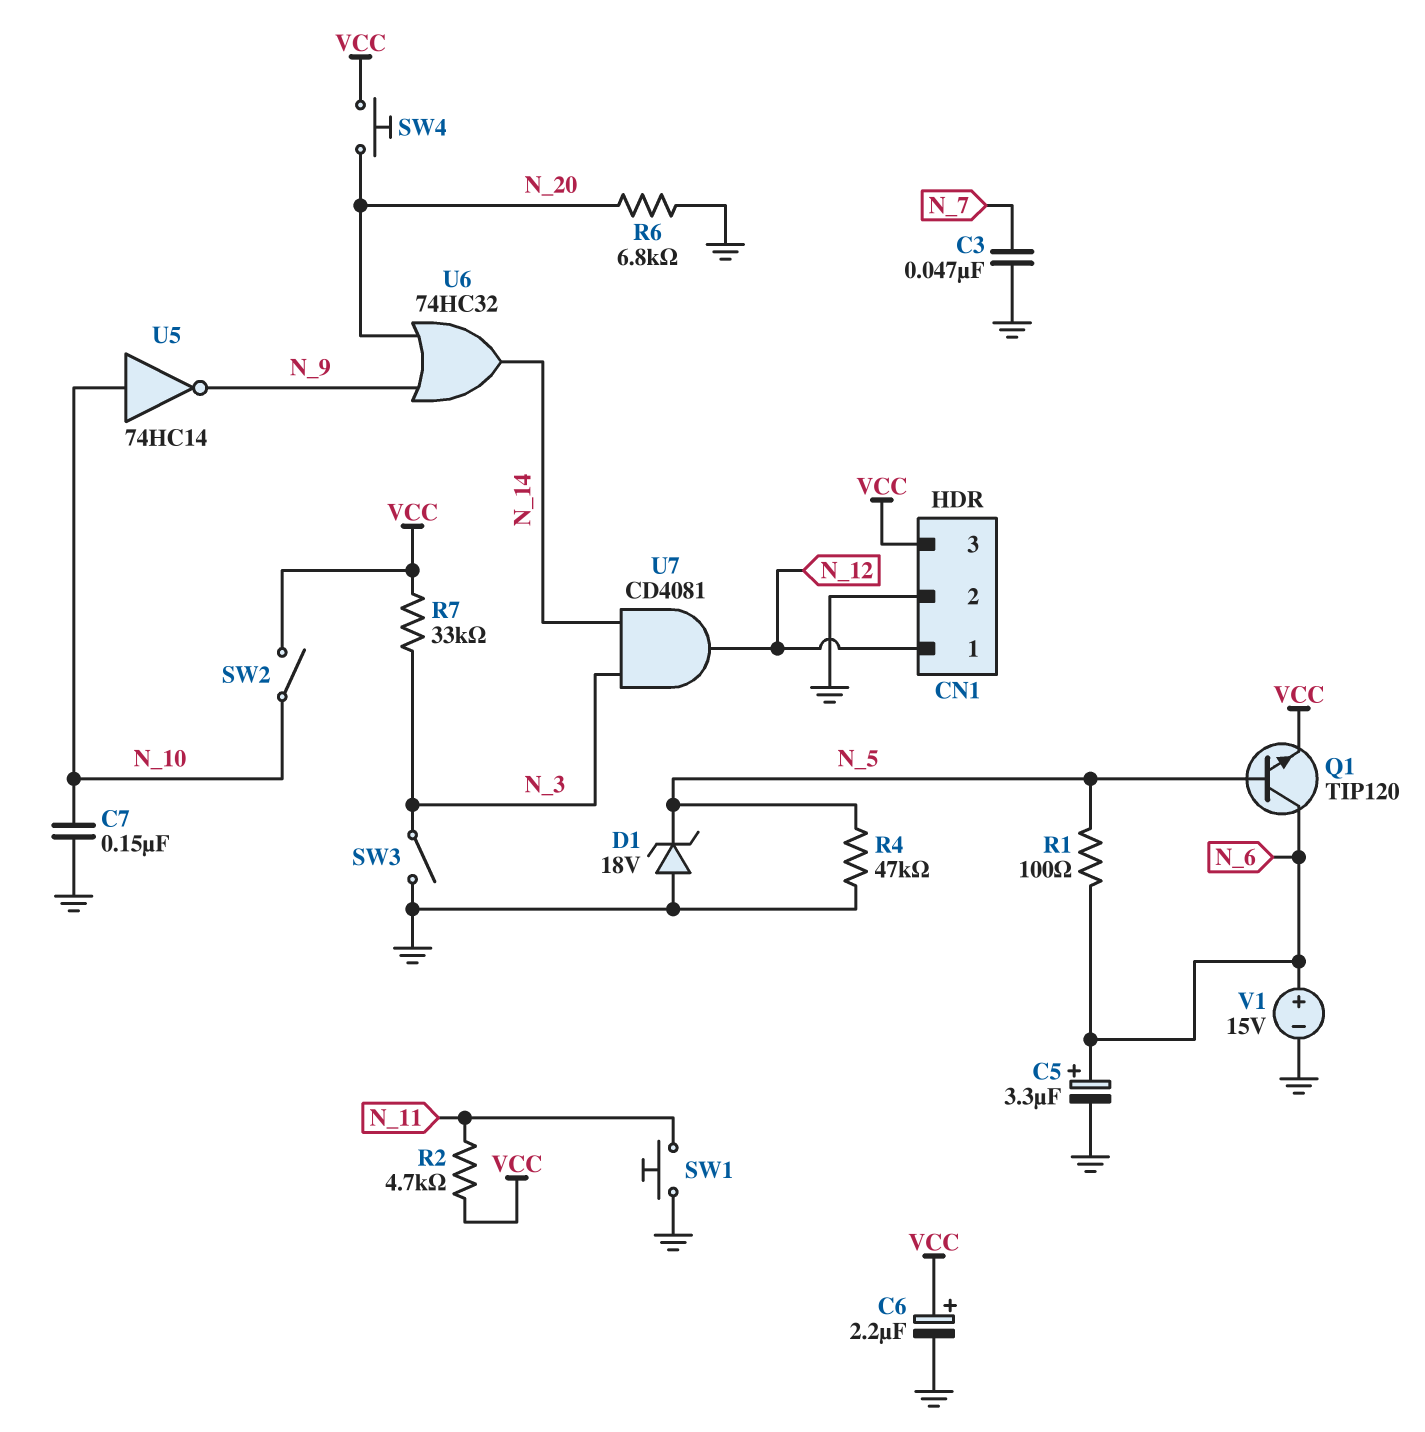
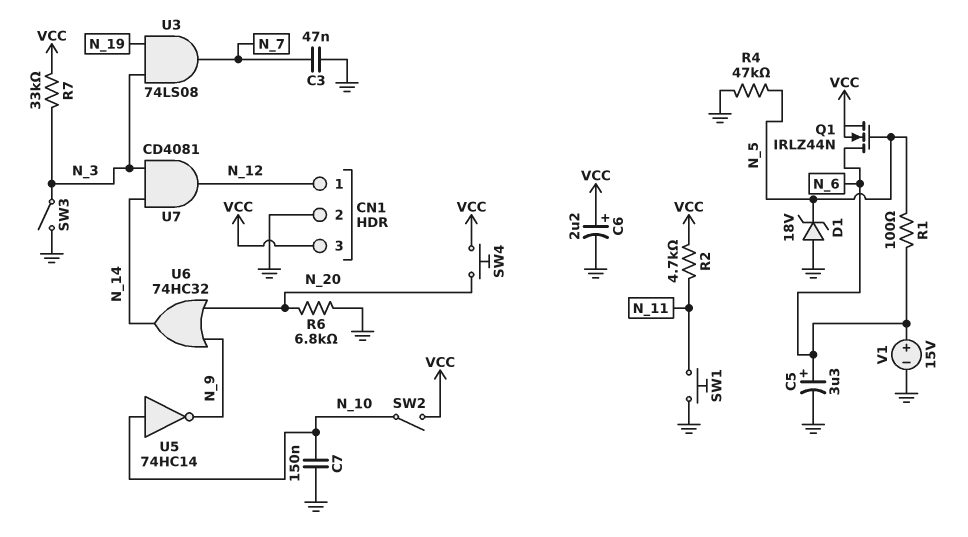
Q1: NPN TIP120 (B N_5, C N_6, E VCC) -> NMOS IRLZ44N (G N_5, D N_6, S VCC)
U3: none -> AND 74LS08 (in N_3, in N_19, out N_7)

